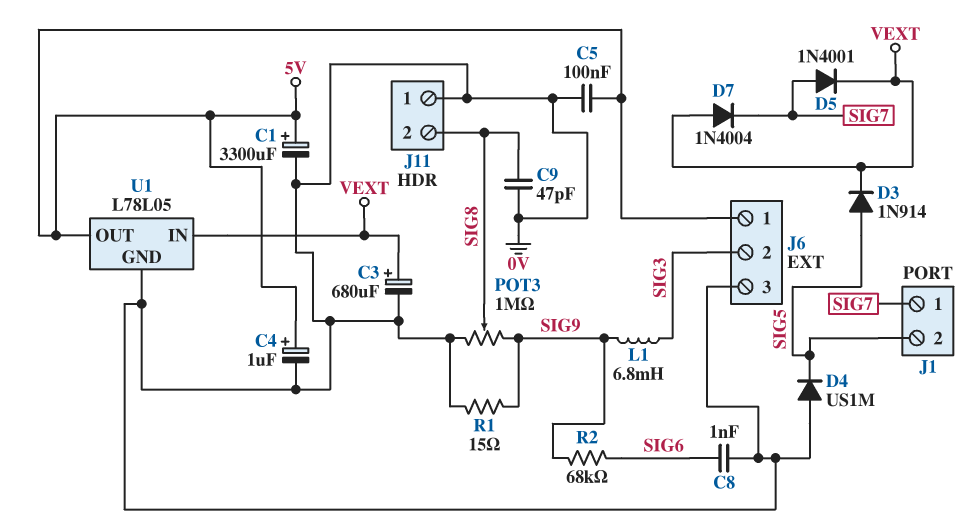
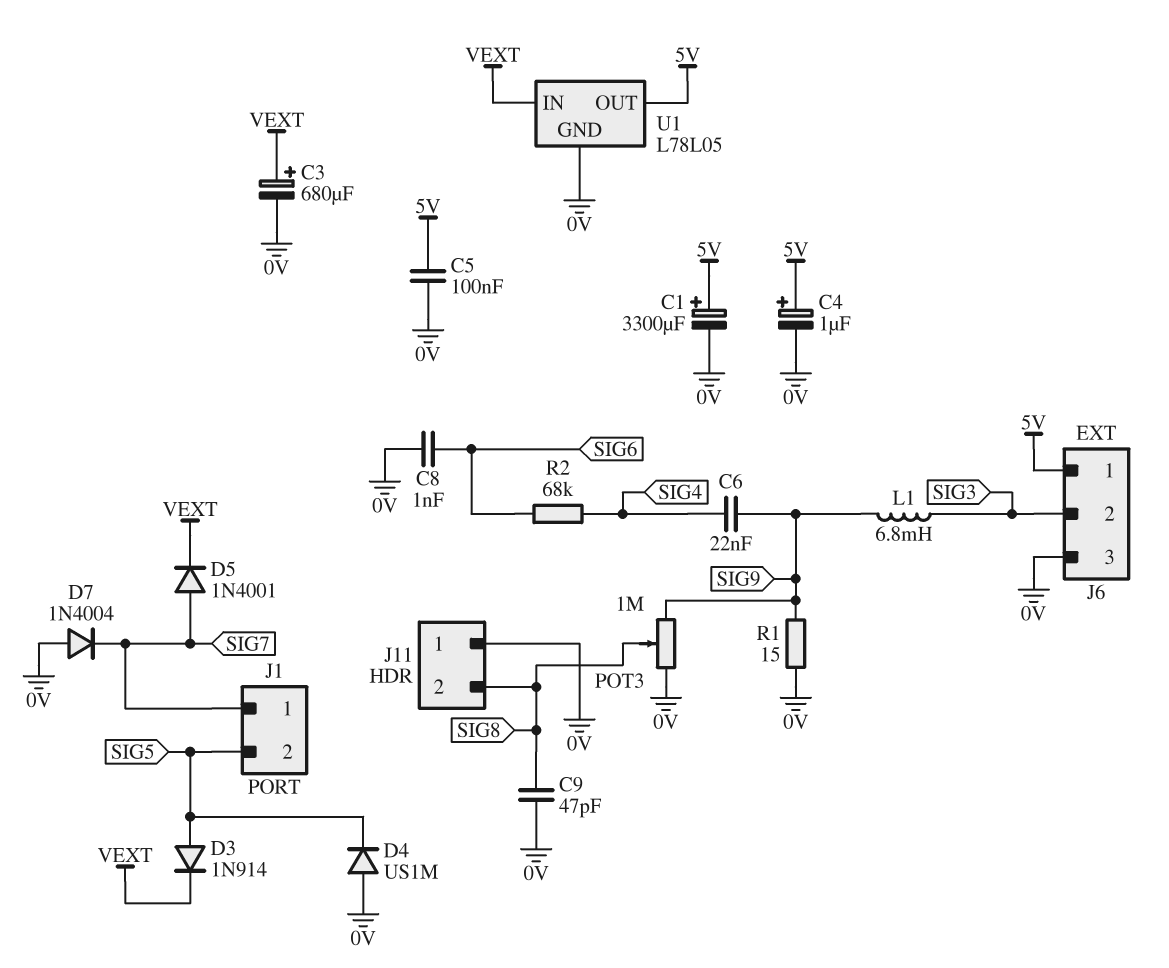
C6: none -> 22nF (SIG4, SIG9)
D7: diode 1N4004 (A VEXT, K SIG7) -> diode 1N4004 (A 0V, K SIG7)
R2: 68k (SIG6, SIG9) -> 68k (SIG4, SIG6)

